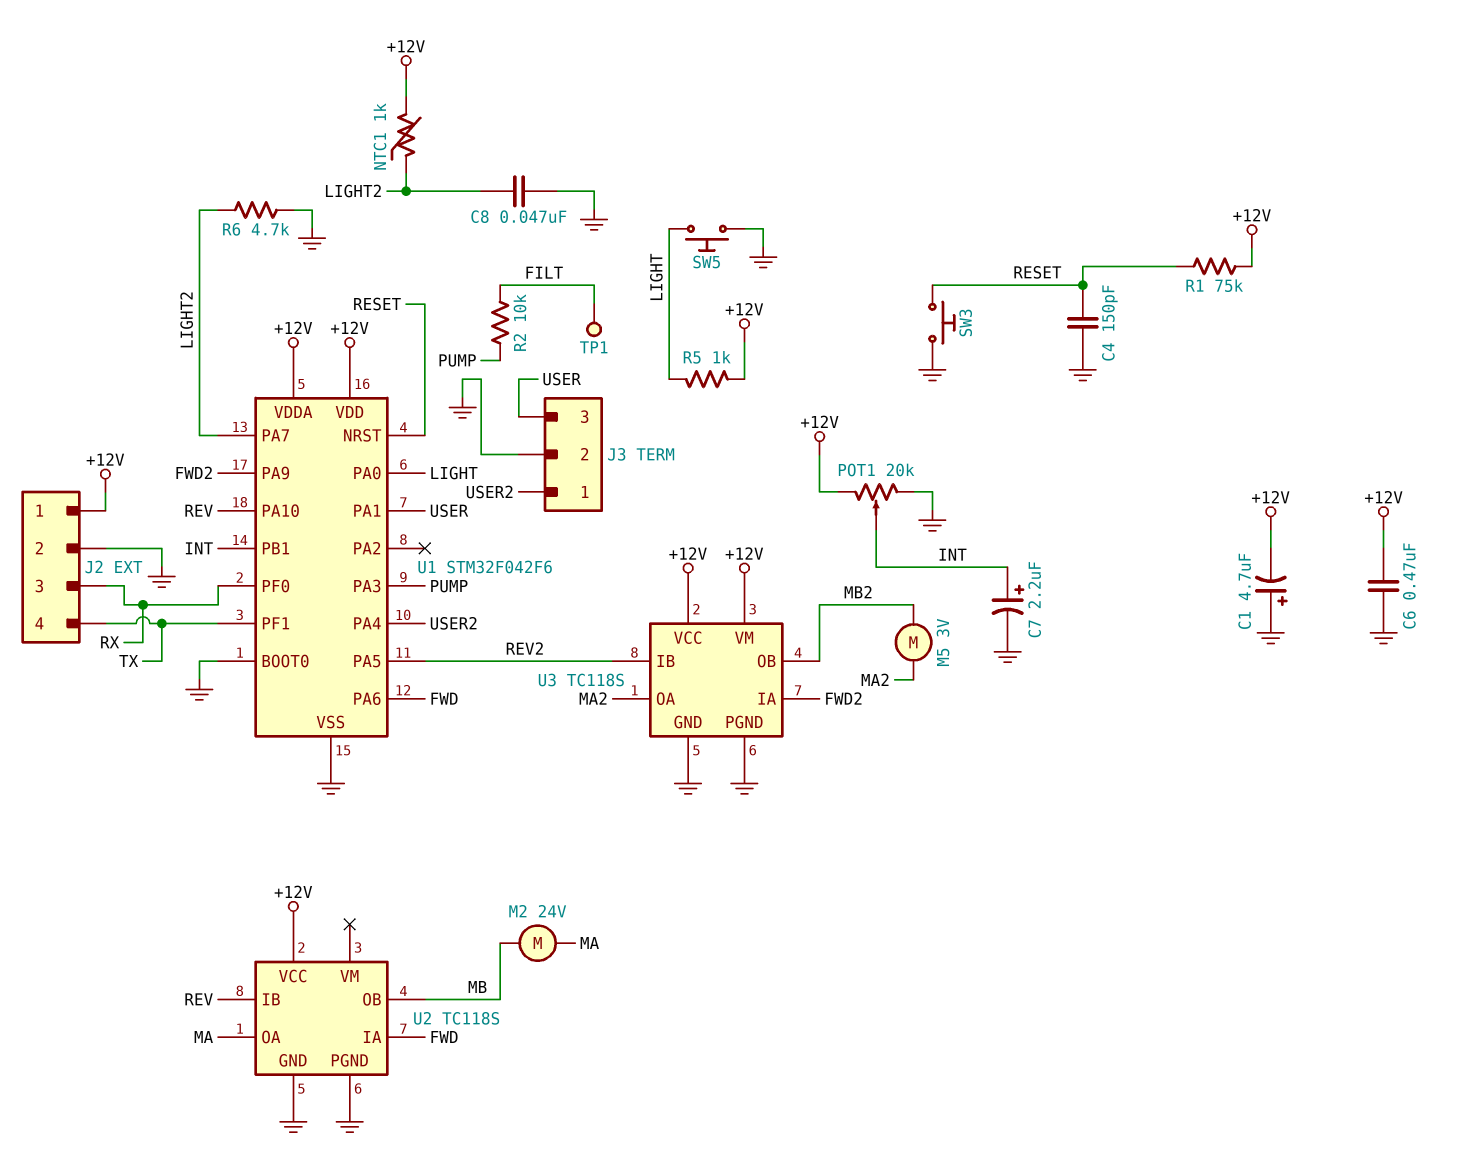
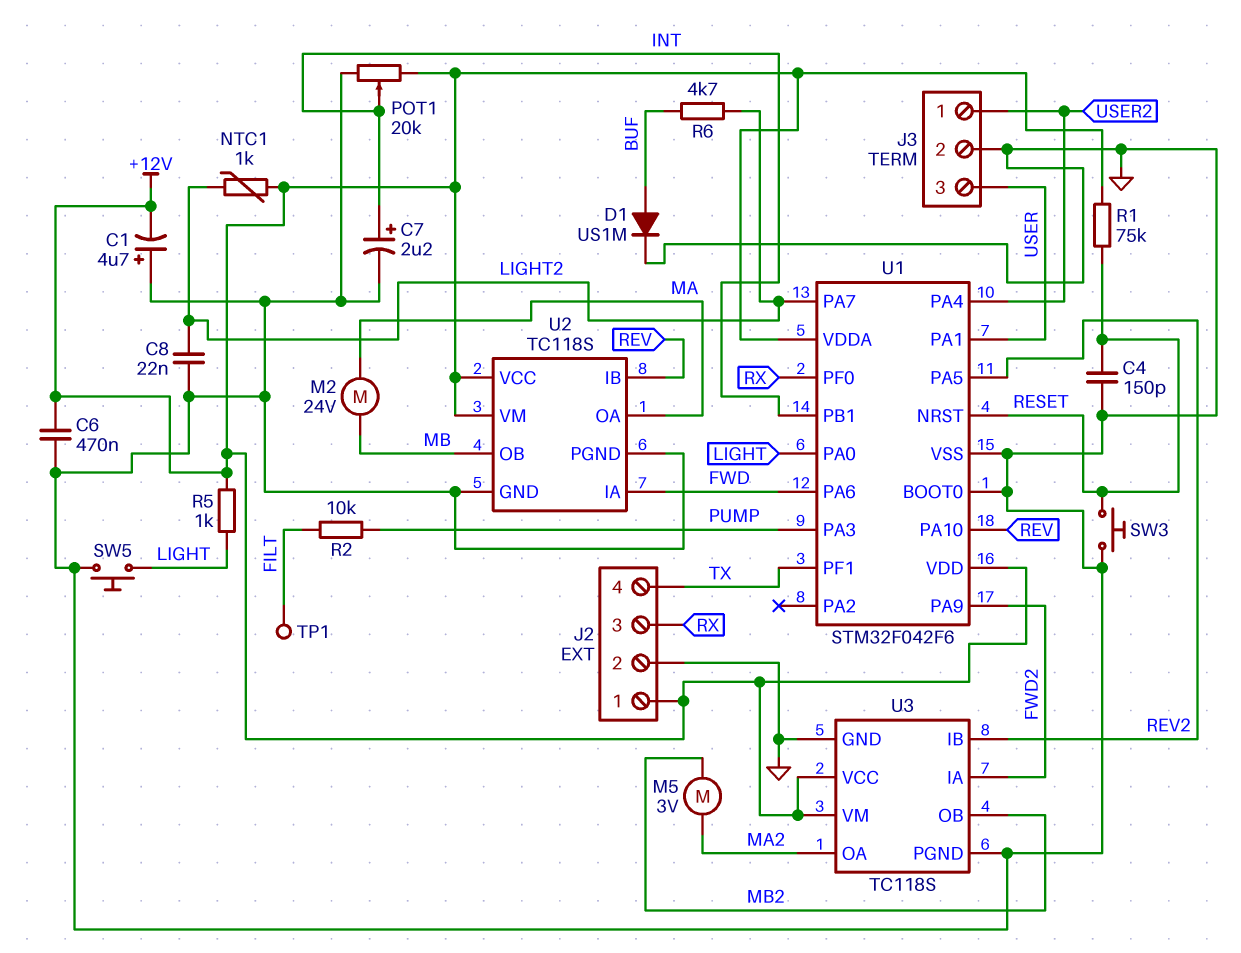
C8: 47nF (GND, LIGHT2) -> 22nF (GND, LIGHT2)
D1: none -> diode US1M (A BUF, K GND)
R6: 4.7k (GND, LIGHT2) -> 4.7k (BUF, LIGHT2)
U2 pin VM: none -> +12V

